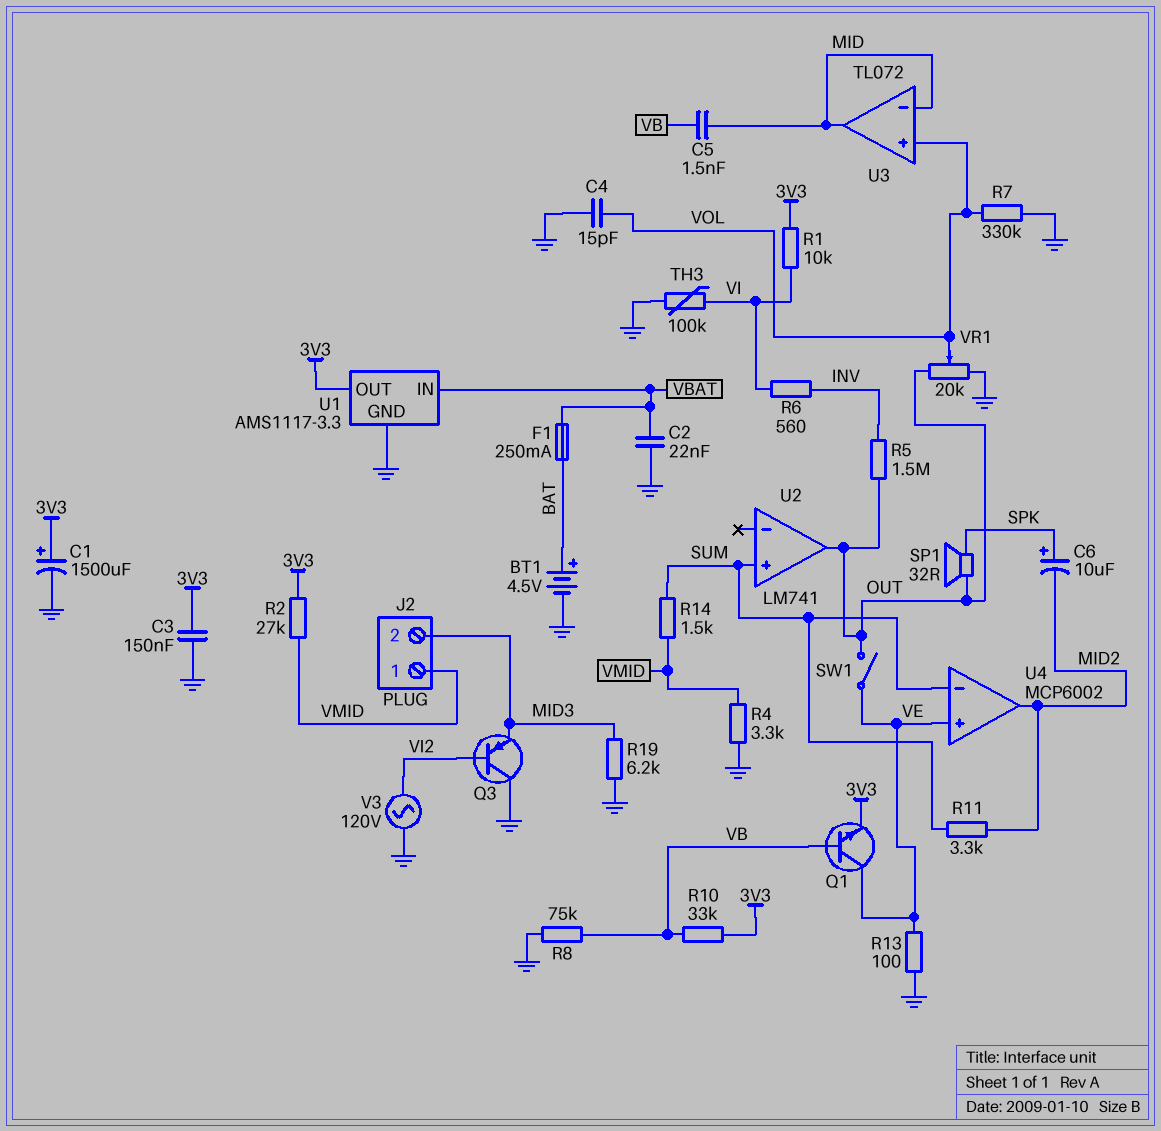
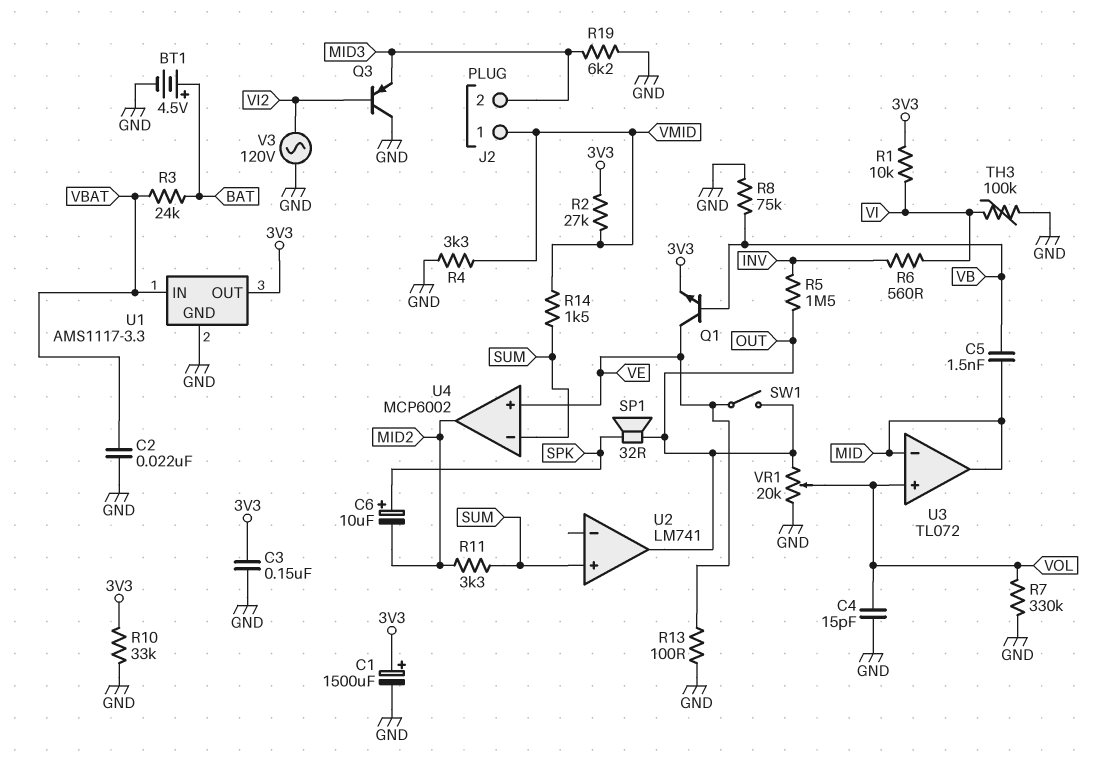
F1: 250mA (BAT, VBAT) -> none
R3: none -> 24k (BAT, VBAT)
R10: 33k (3V3, VB) -> 33k (3V3, GND)

